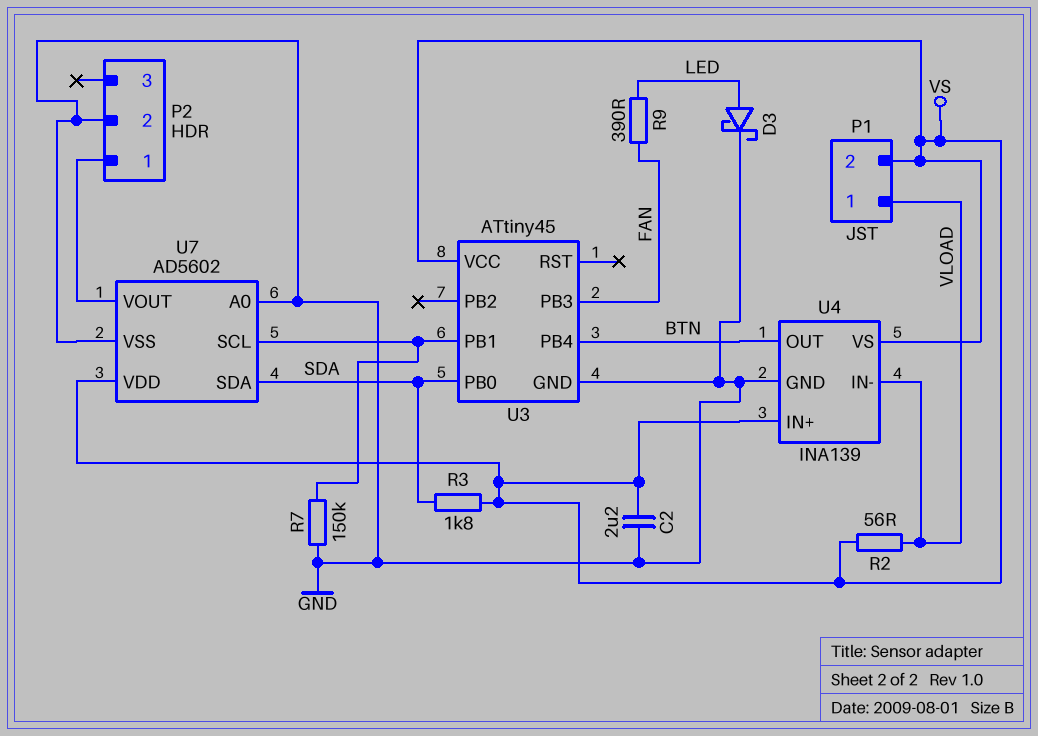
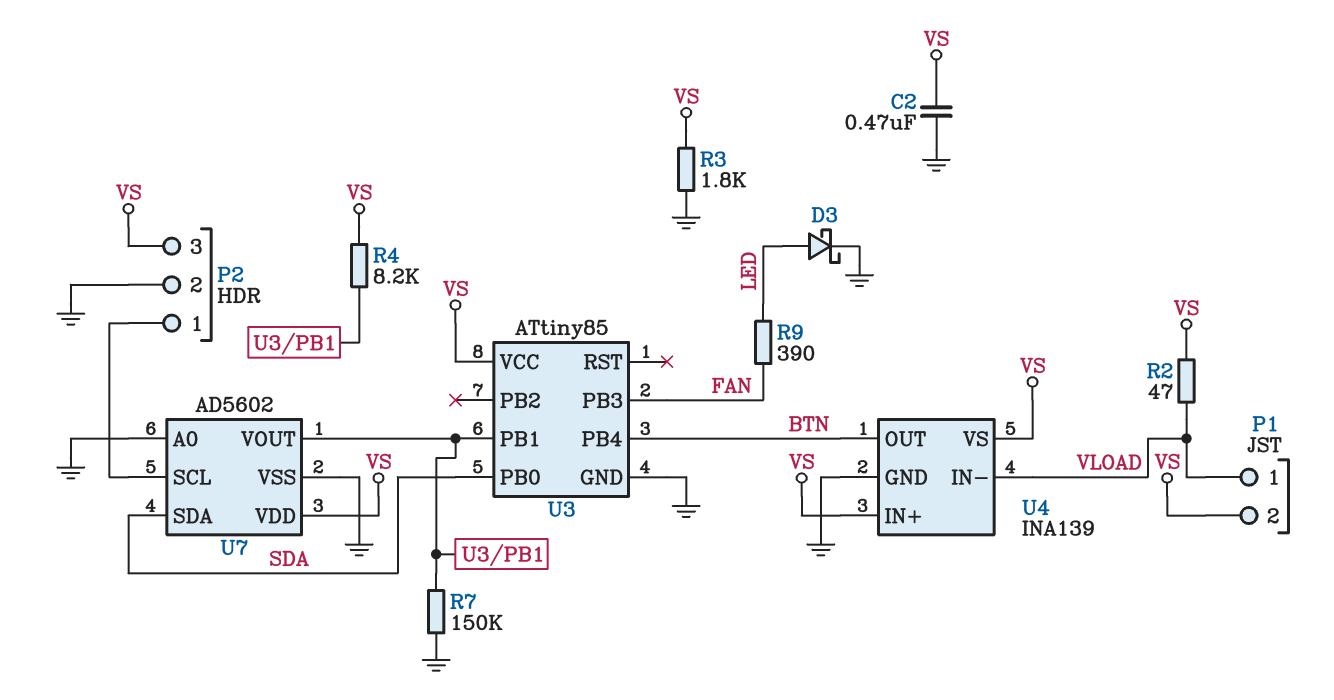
C2: 2.2uF (GND, VS) -> 470nF (GND, VS)
P2 pin 3: none -> VS
R2: 56 (VLOAD, VS) -> 47 (VLOAD, VS)
R3: 1.8k (SDA, VS) -> 1.8k (GND, VS)
R4: none -> 8.2k (U3/PB1, VS)
U3: ATtiny45 -> ATtiny85
U7 pin SCL: U3/PB1 -> P2/1
U7 pin VOUT: P2/1 -> U3/PB1

